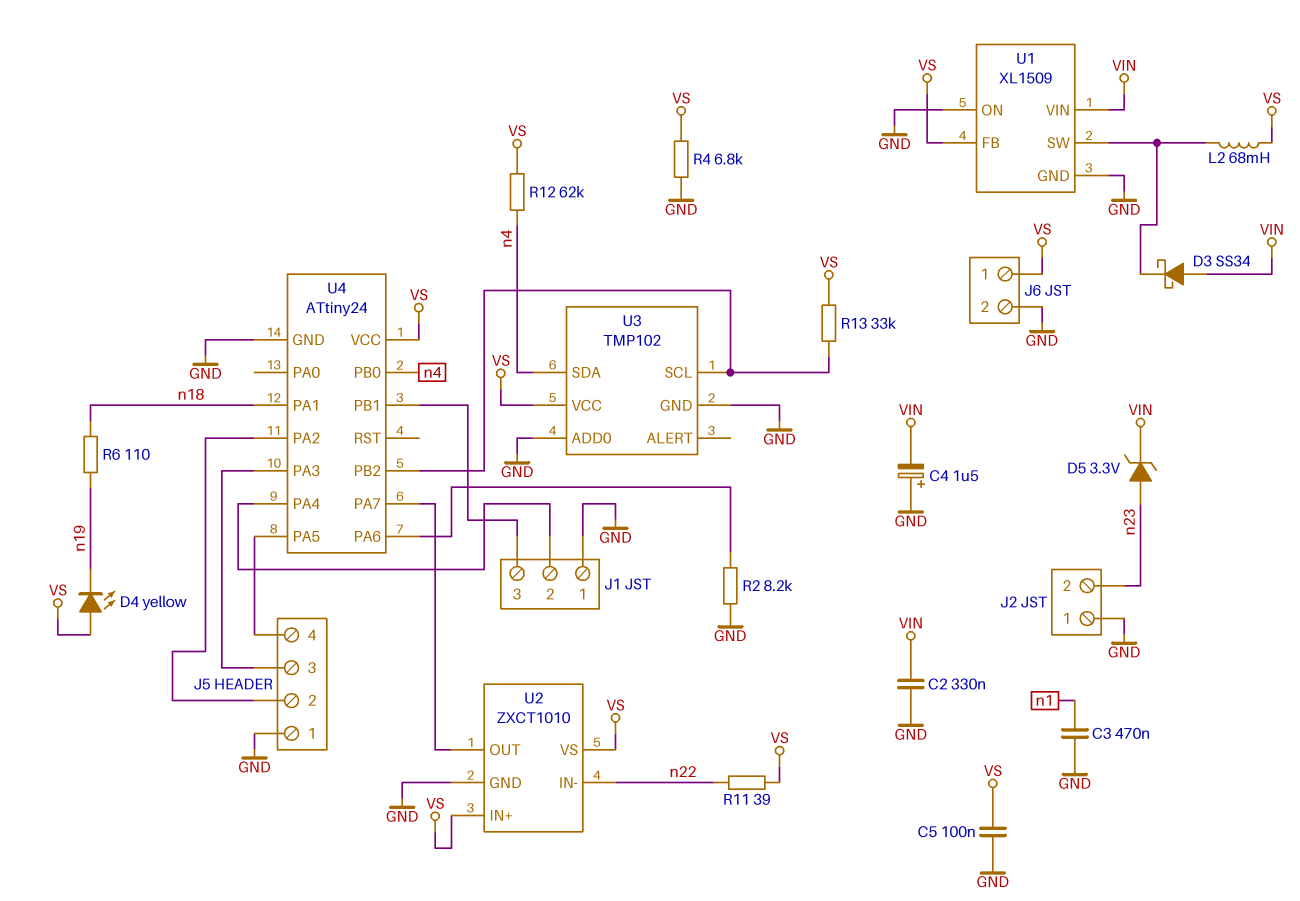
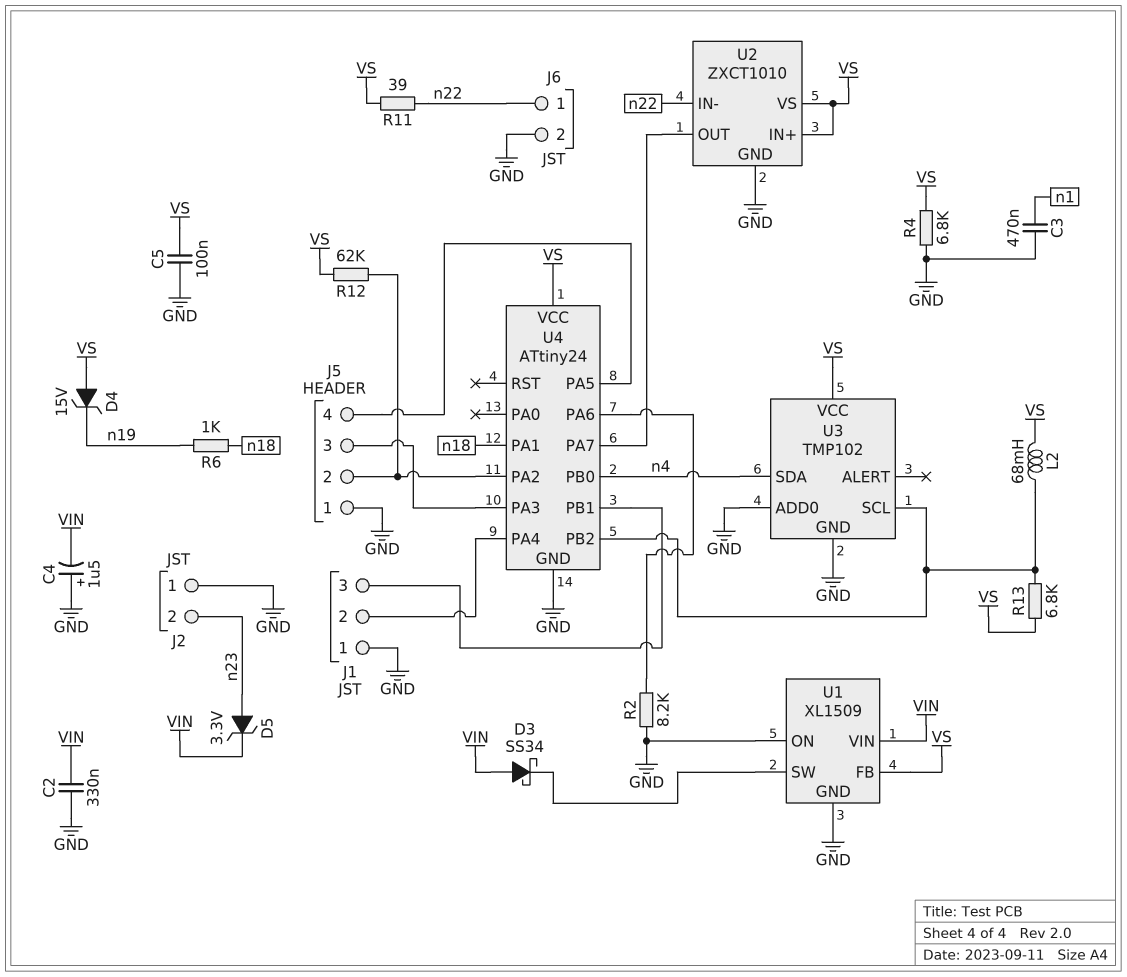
D4: LED yellow (A VS, K n19) -> zener 15V (A VS, K n19)
J6 pin 1: VS -> n22
L2: 68mH (U1/SW, VS) -> 68mH (U3/SCL, VS)
R6: 110 (n18, n19) -> 1k (n18, n19)
R12: 62k (VS, n4) -> 62k (J5/2, VS)
R13: 33k (U3/SCL, VS) -> 6.8k (U3/SCL, VS)

